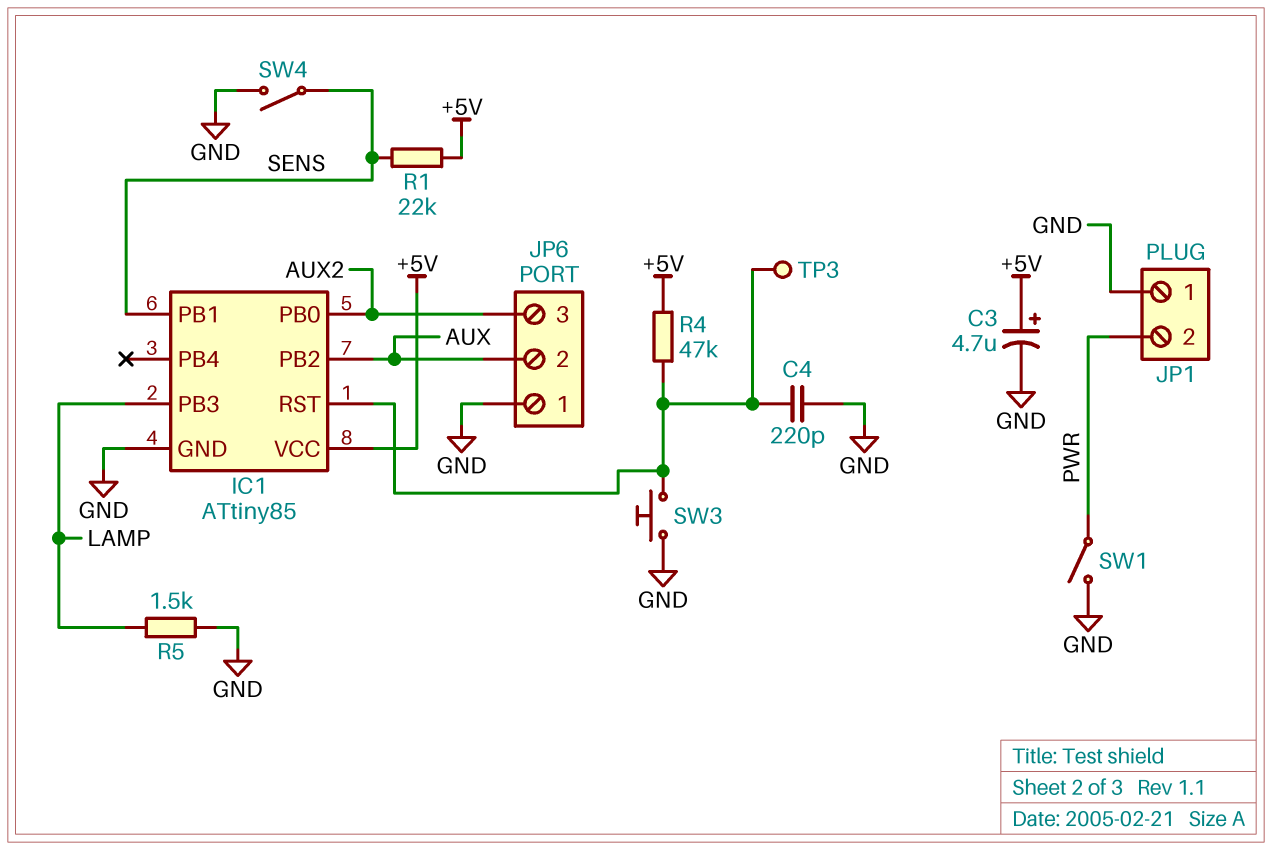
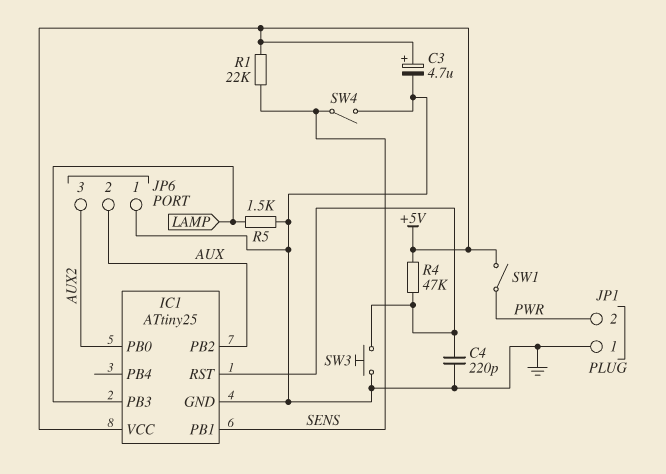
IC1: ATtiny85 -> ATtiny25
SW1: switch (GND, PWR) -> switch (+5V, PWR)
TP3: test point (IC1/RST) -> none

